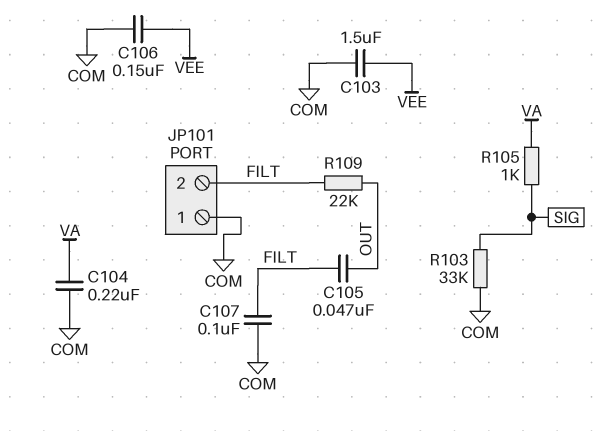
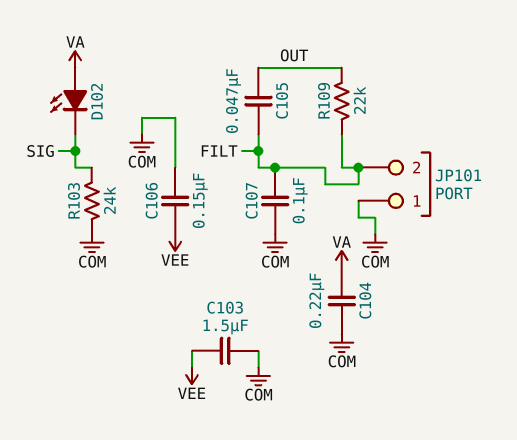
D102: none -> LED (A VA, K SIG)
R103: 33k (COM, SIG) -> 24k (COM, SIG)
R105: 1k (SIG, VA) -> none

